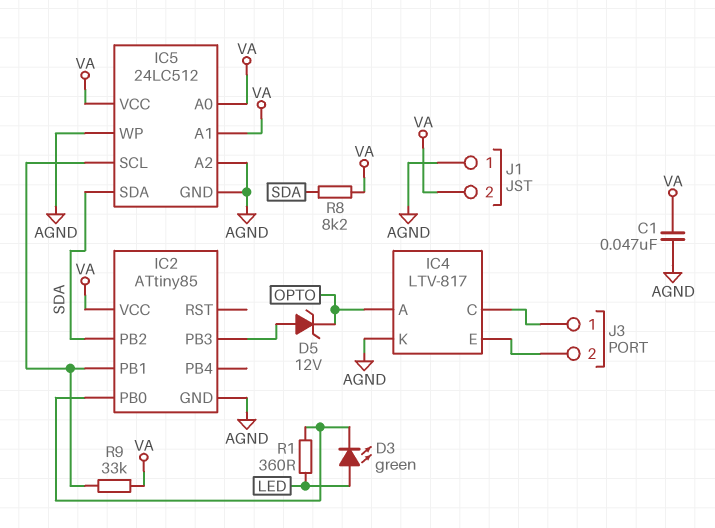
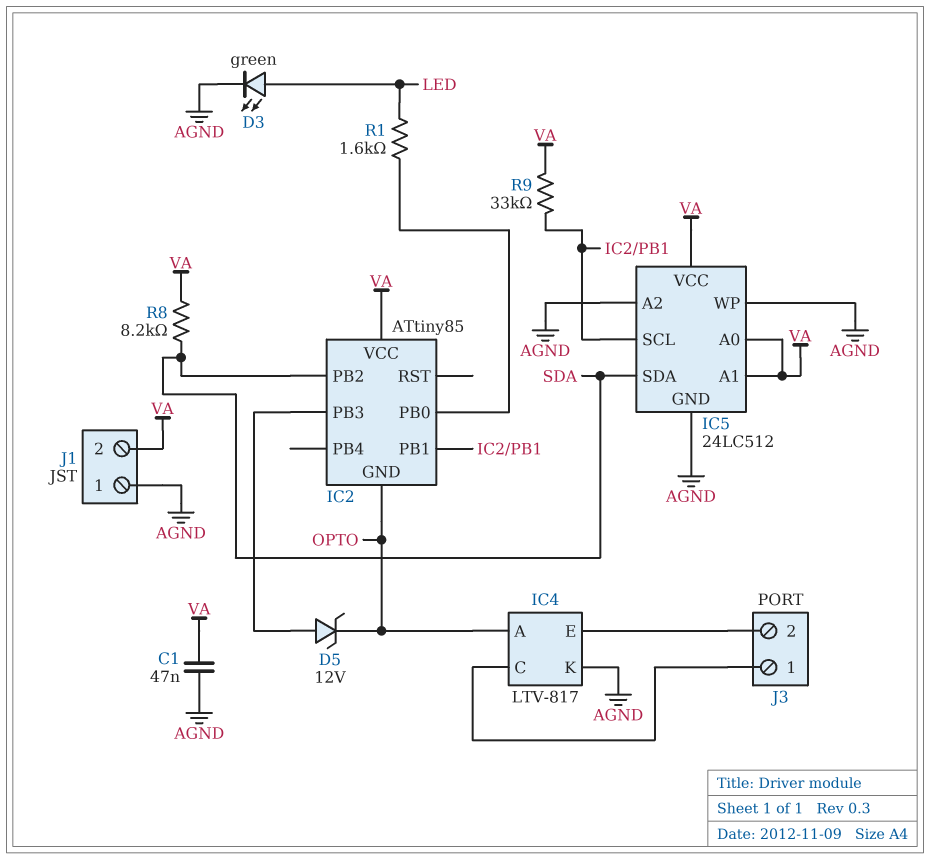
D3: LED green (A LED, K IC2/PB0) -> LED green (A LED, K AGND)
IC2 pin GND: AGND -> OPTO
R1: 360 (IC2/PB0, LED) -> 1.6k (IC2/PB0, LED)

